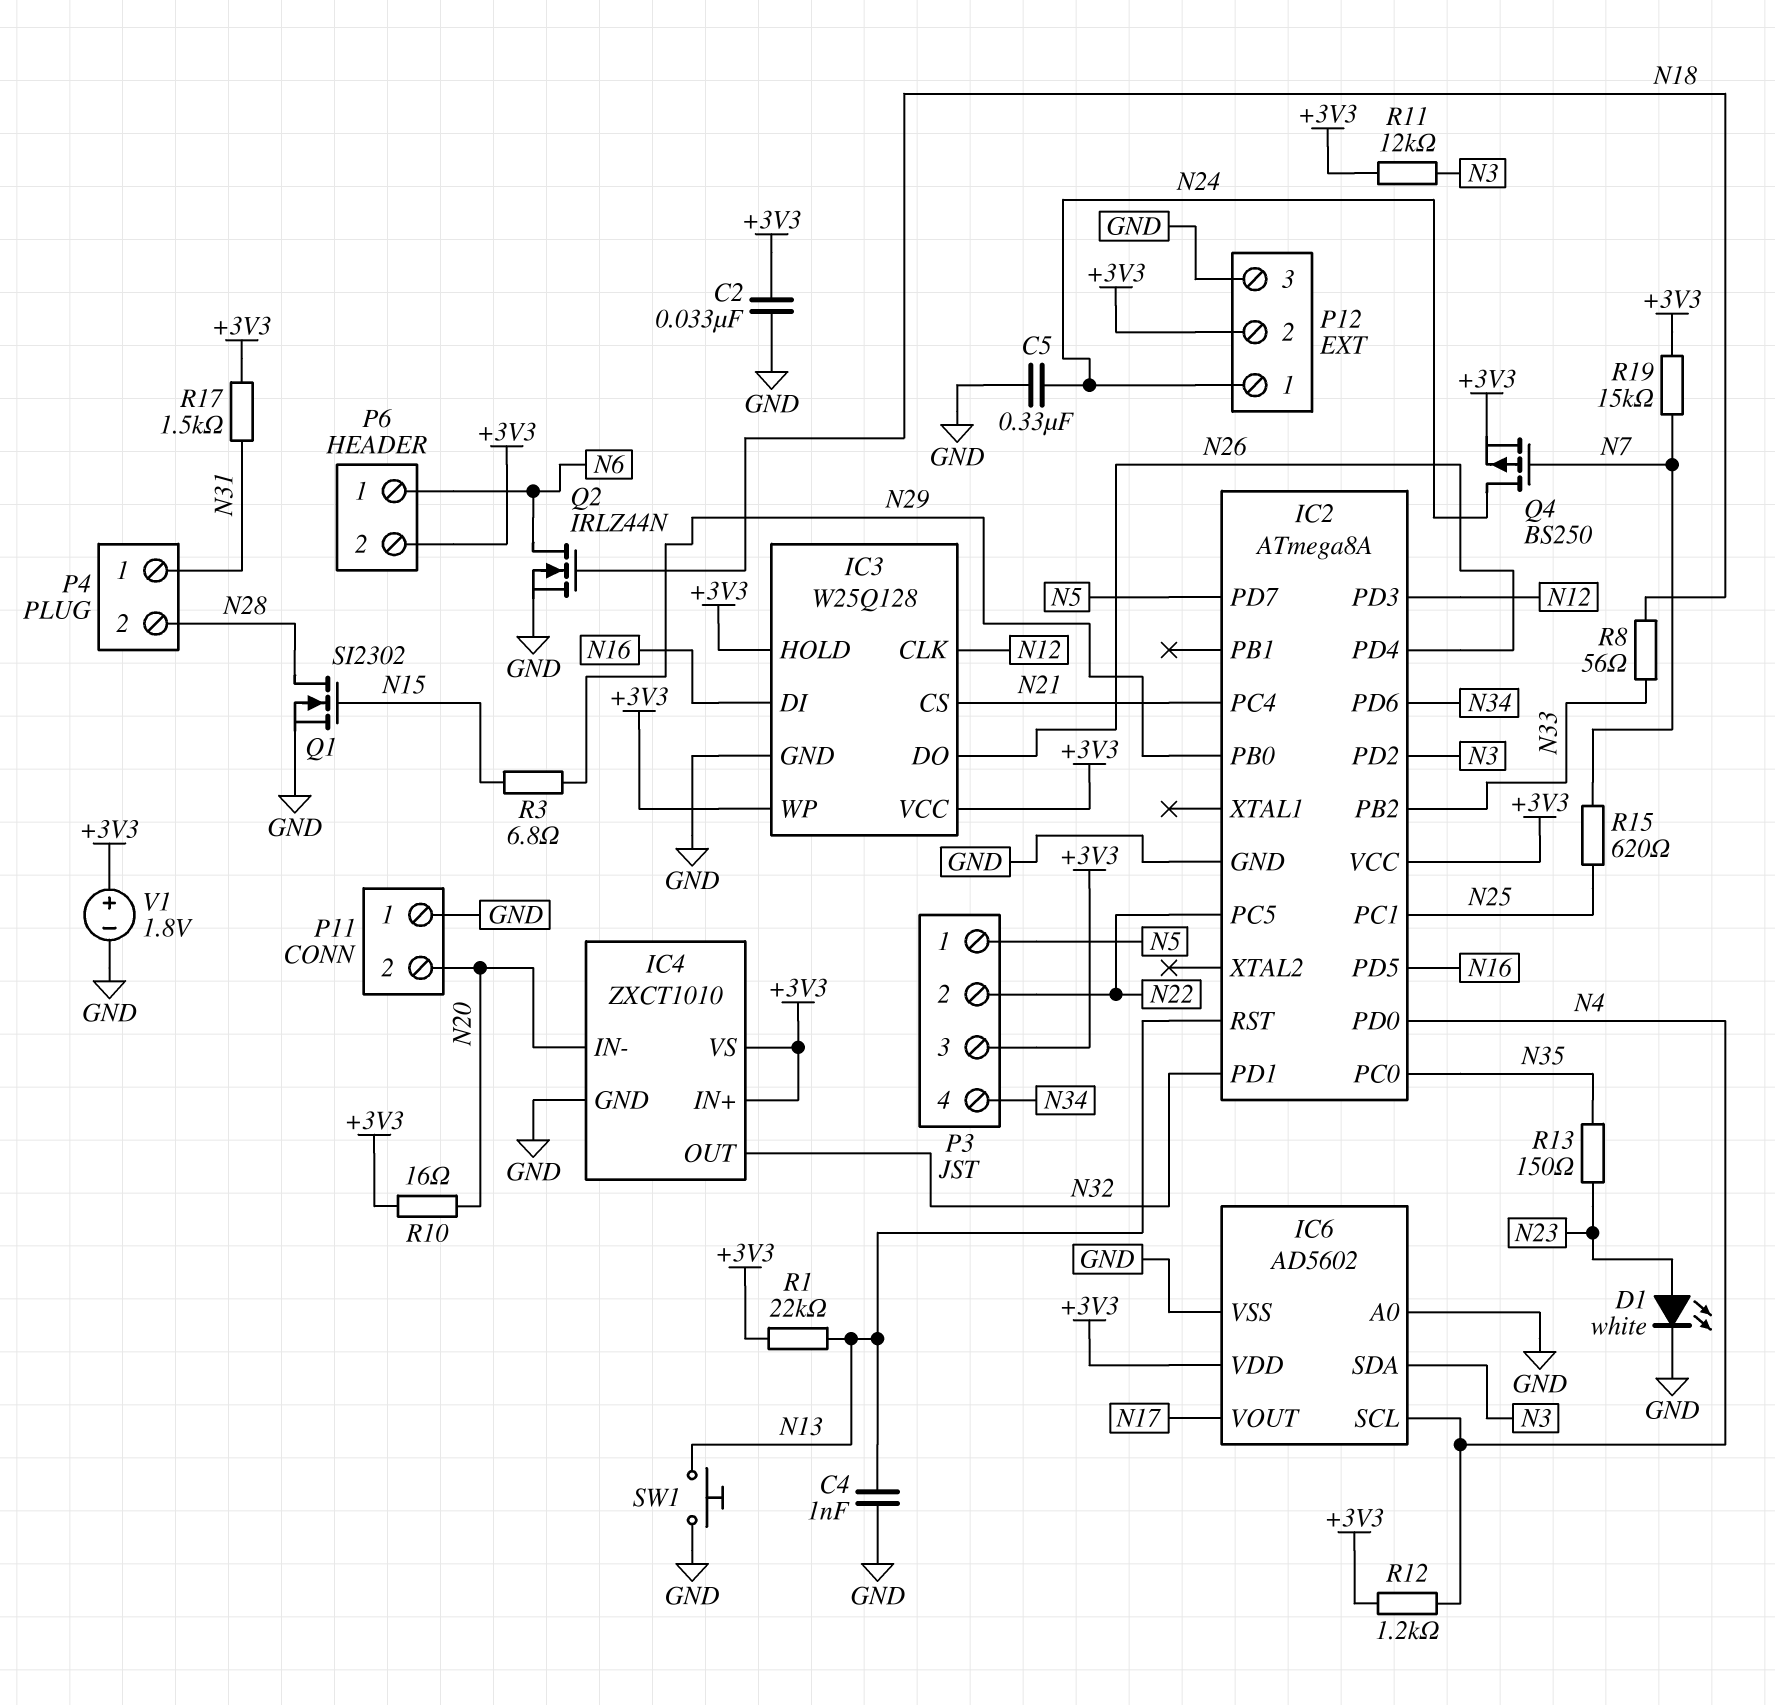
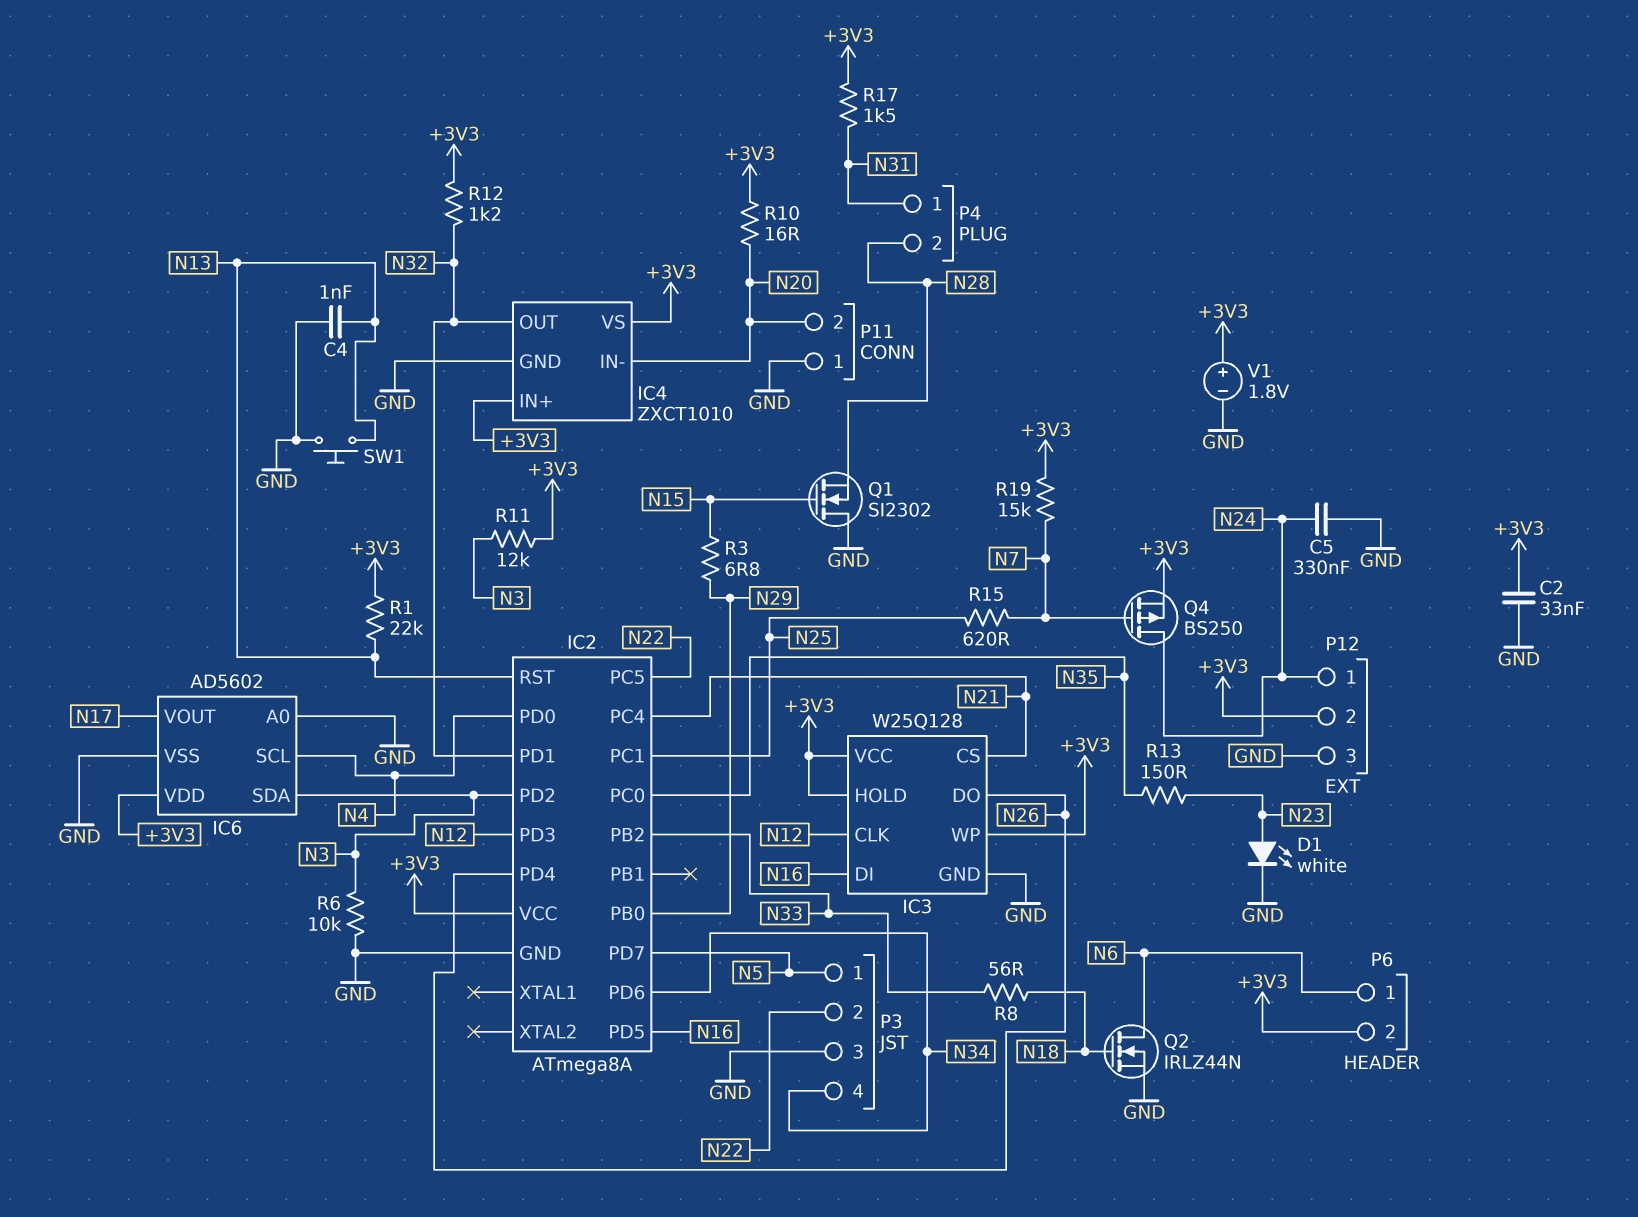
P3 pin 3: +3V3 -> GND
Q1: NMOS SI2302 (G N15, D N28, S GND) -> NMOS SI2302 (G N15, D GND, S N28)
R6: none -> 10k (GND, N3)
R12: 1.2k (+3V3, N4) -> 1.2k (+3V3, N32)

